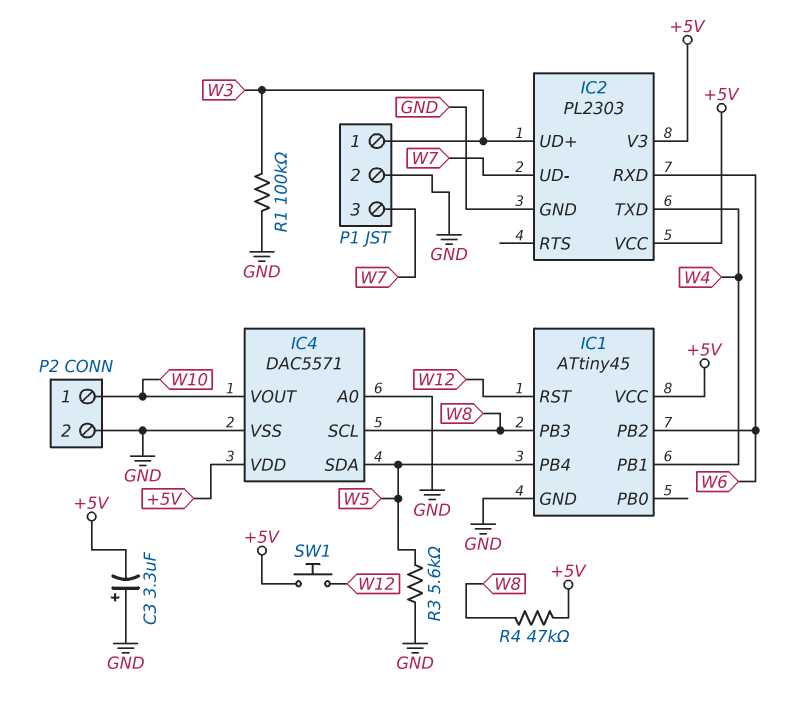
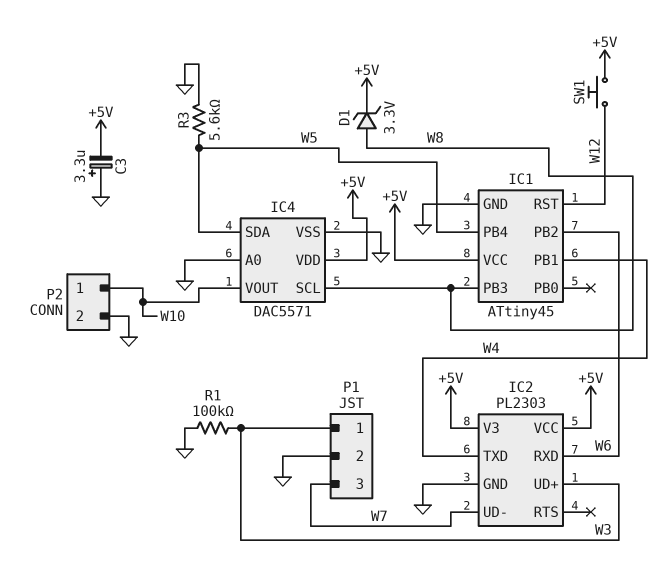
D1: none -> zener 3.3V (A W8, K +5V)
R4: 47k (+5V, W8) -> none

